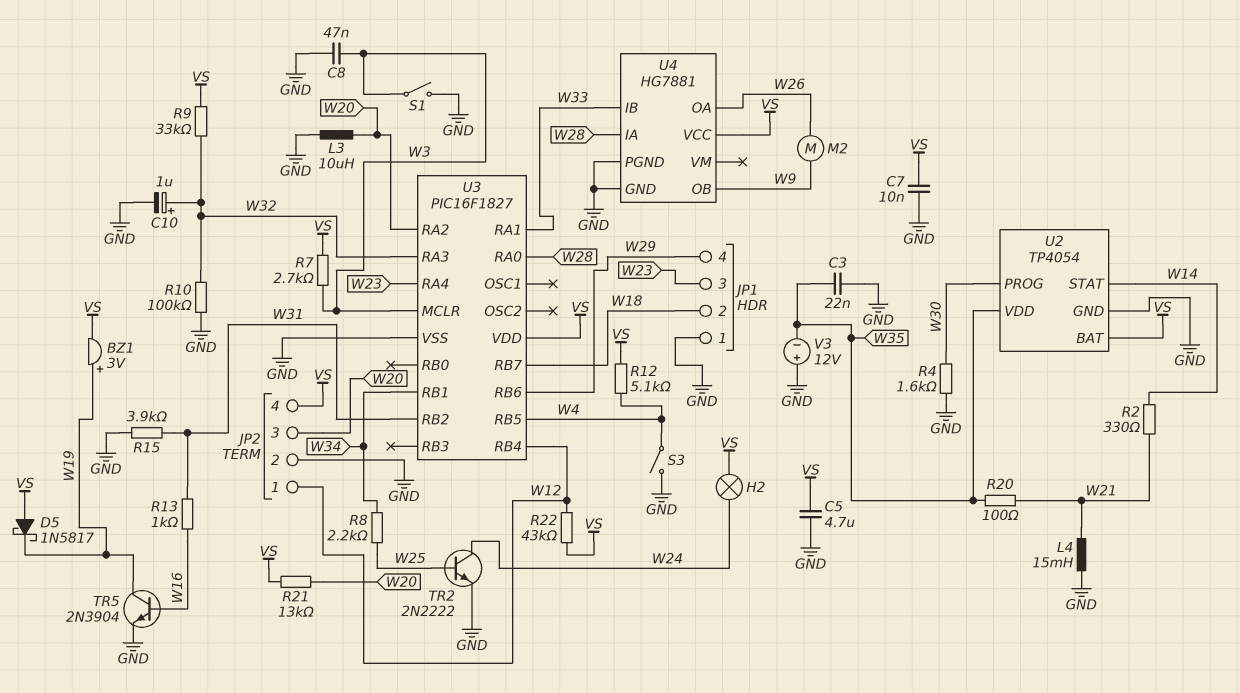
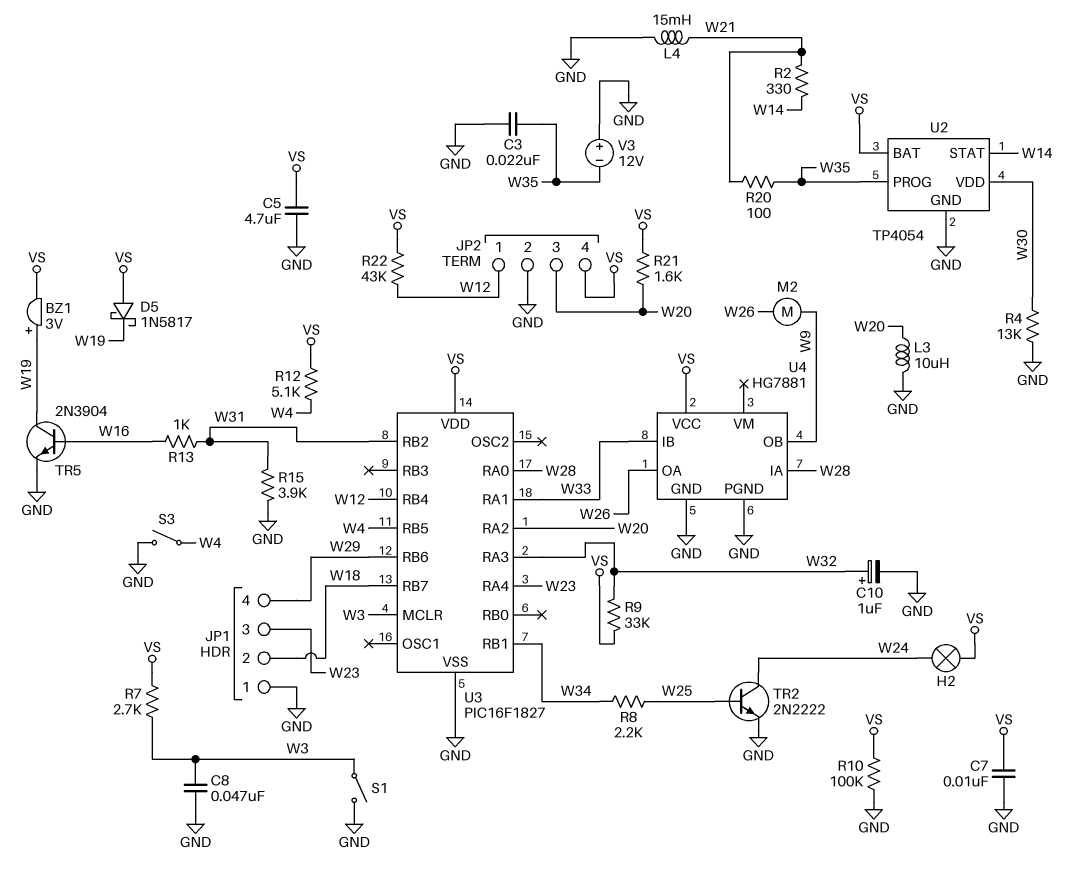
R4: 1.6k (GND, W30) -> 13k (GND, W30)
R10: 100k (GND, W32) -> 100k (GND, VS)
R21: 13k (VS, W20) -> 1.6k (VS, W20)
U2 pin PROG: W30 -> W35
U2 pin VDD: W35 -> W30

